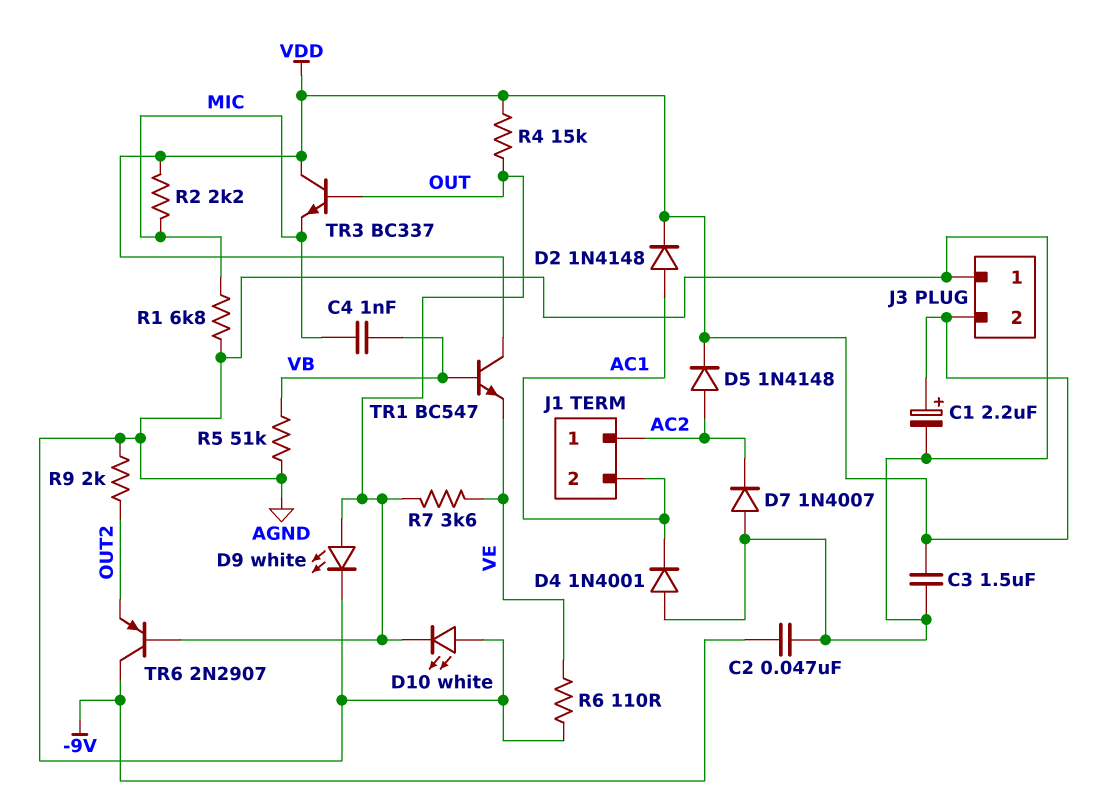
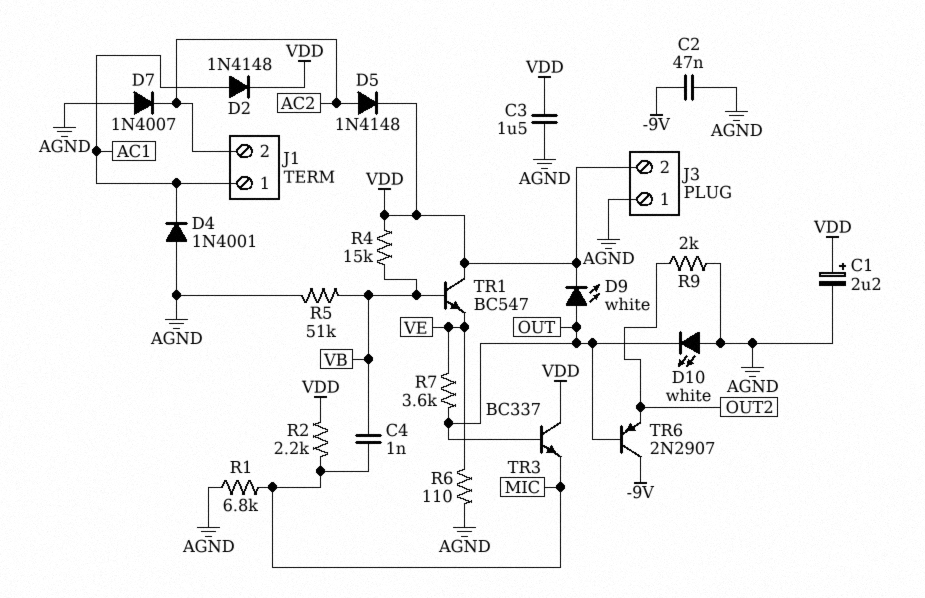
D9: LED white (A OUT, K AGND) -> LED white (A OUT, K VDD)
J1 pin 1: AC2 -> AC1
J1 pin 2: AC1 -> AC2
R4: 15k (OUT, VDD) -> 15k (VB, VDD)

